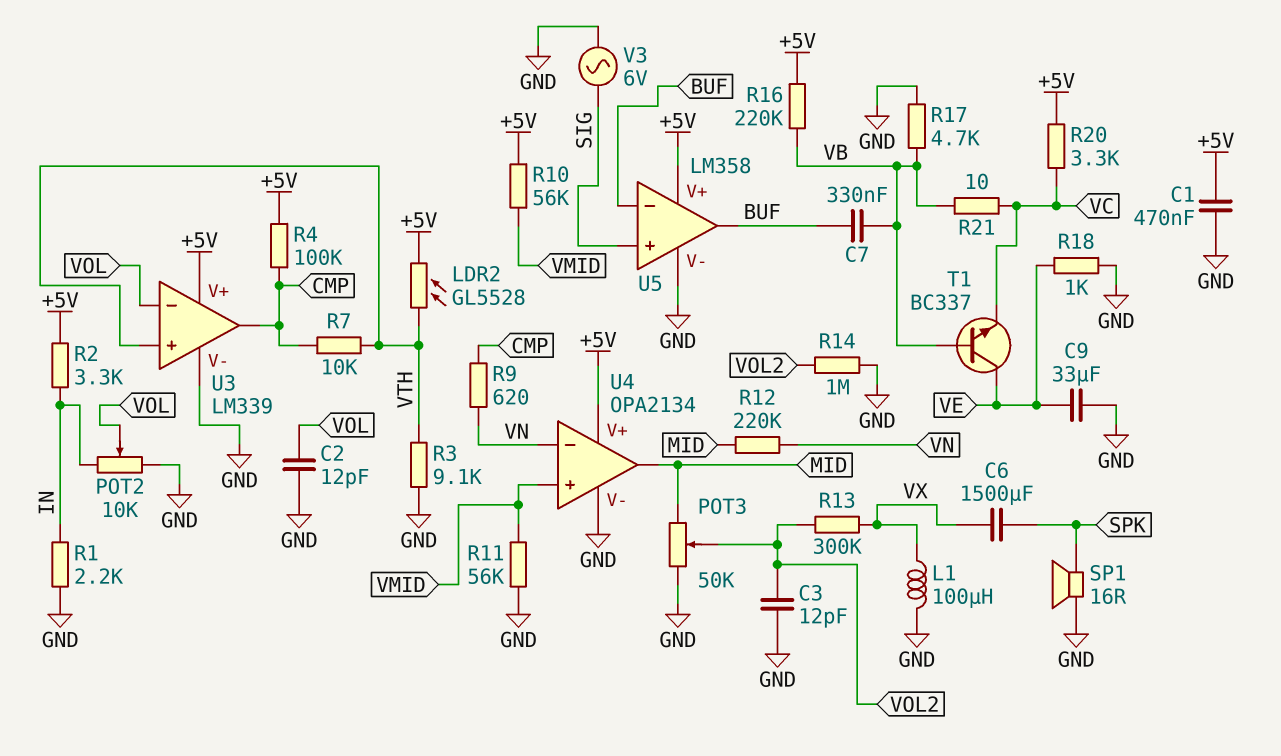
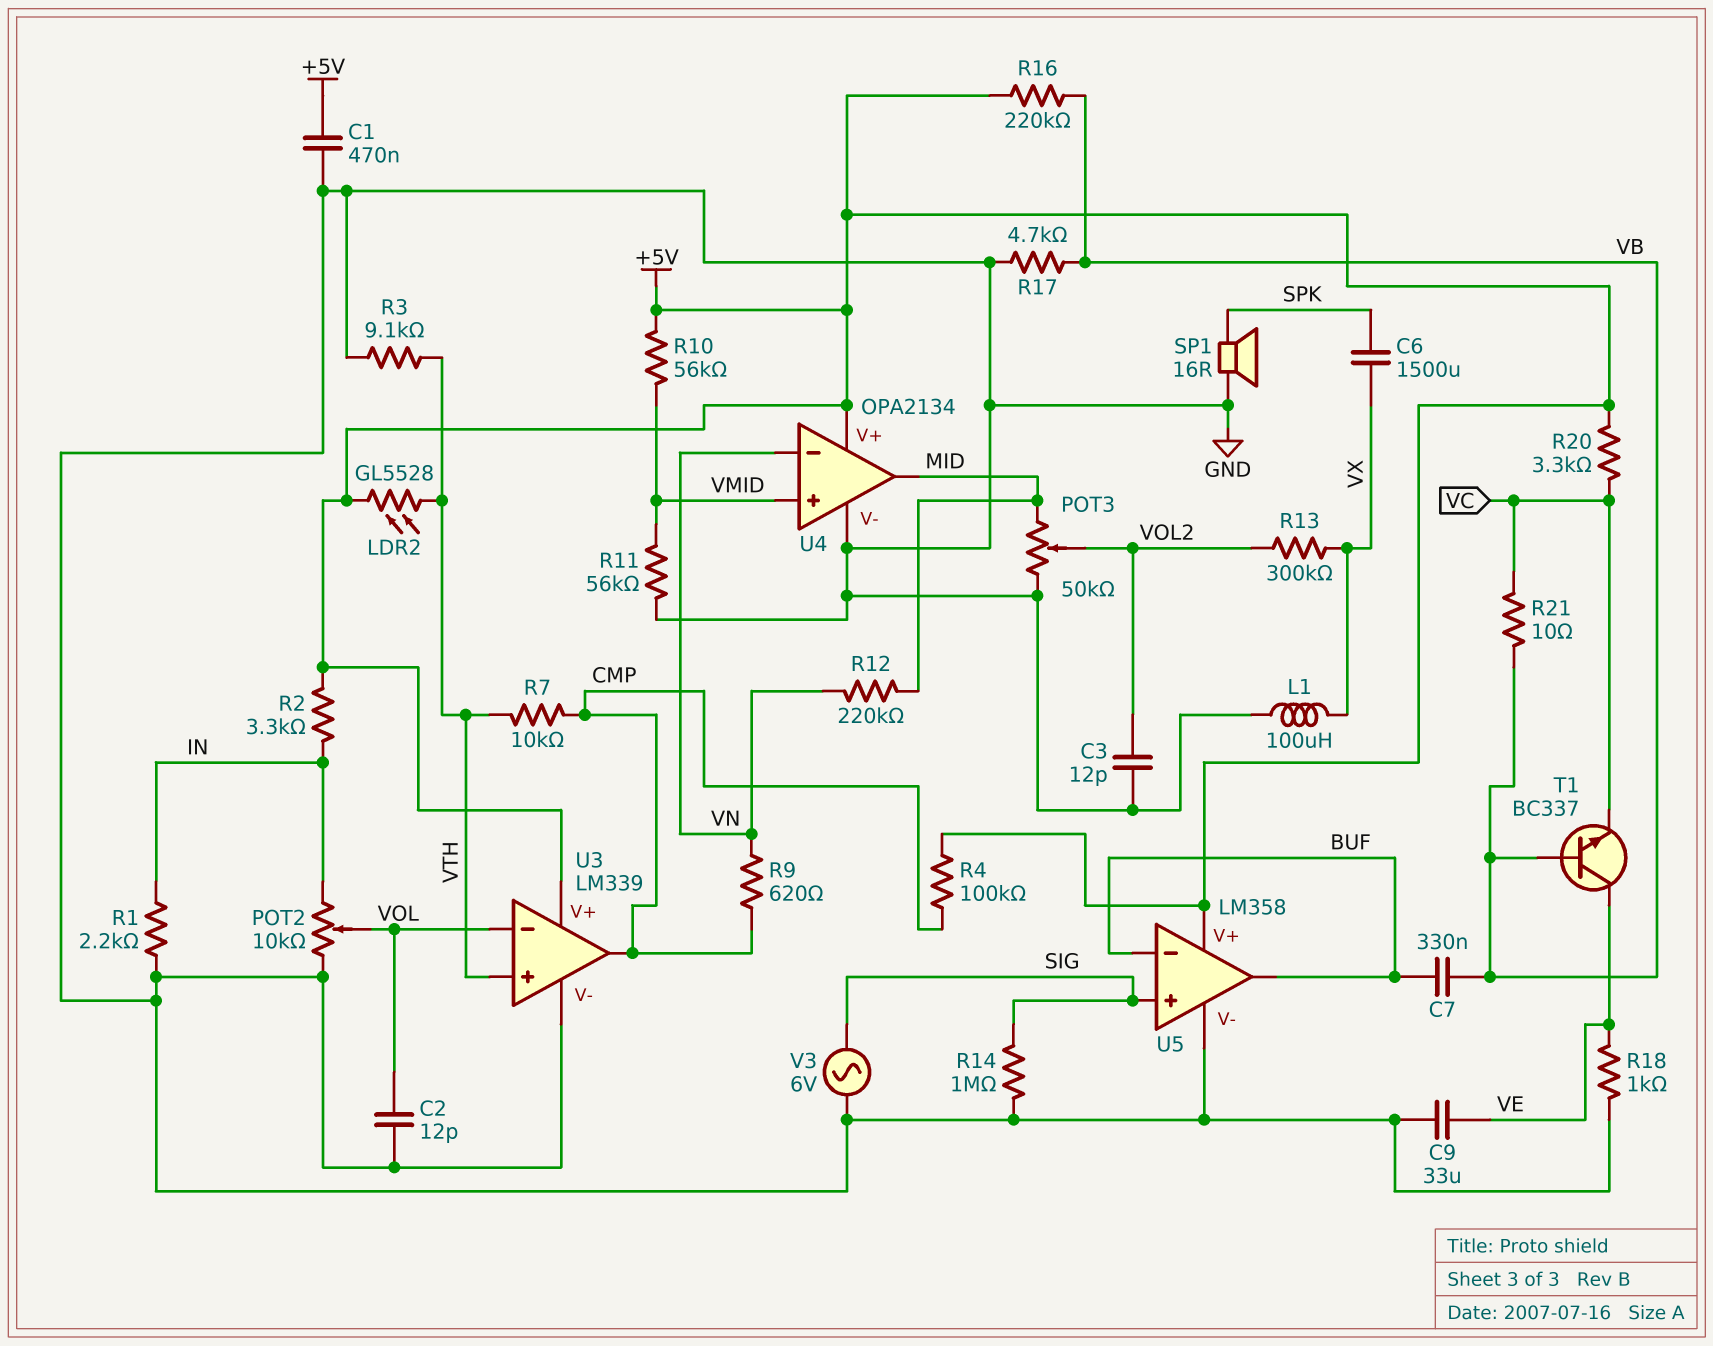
R14: 1M (GND, VOL2) -> 1M (GND, SIG)

